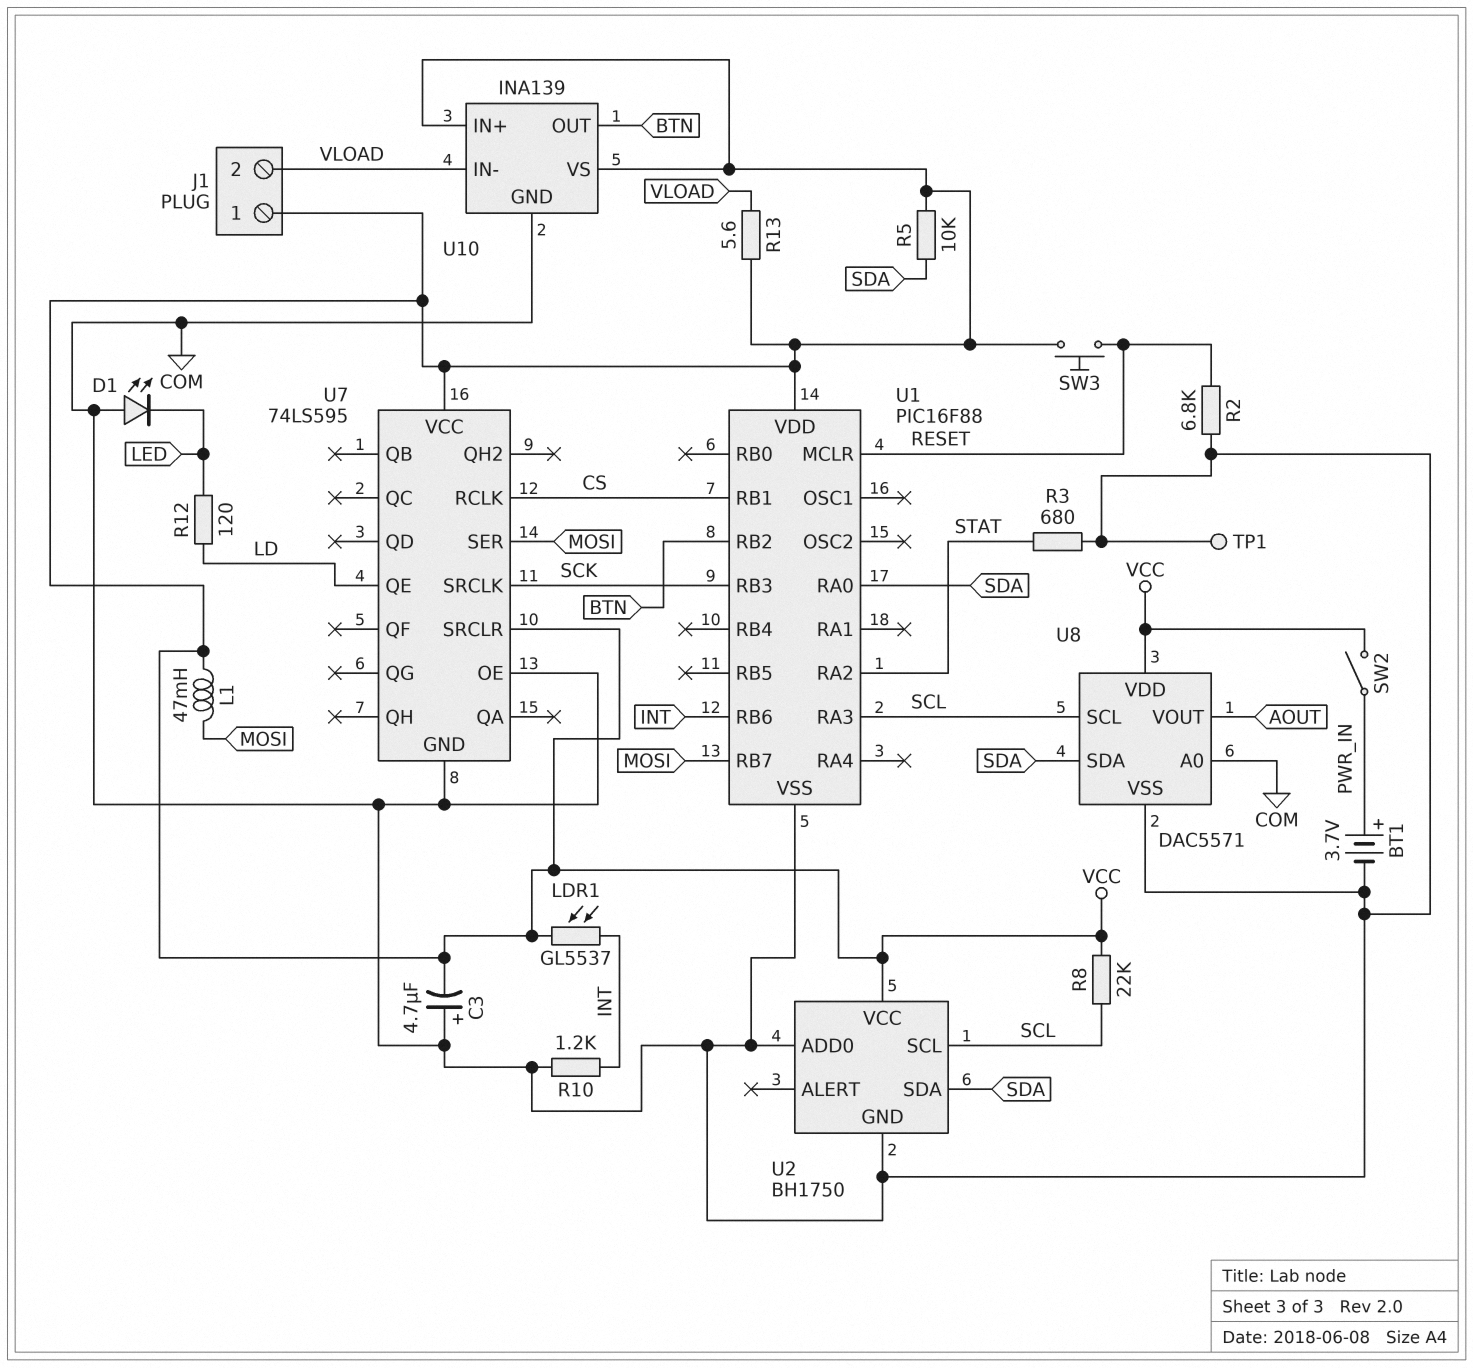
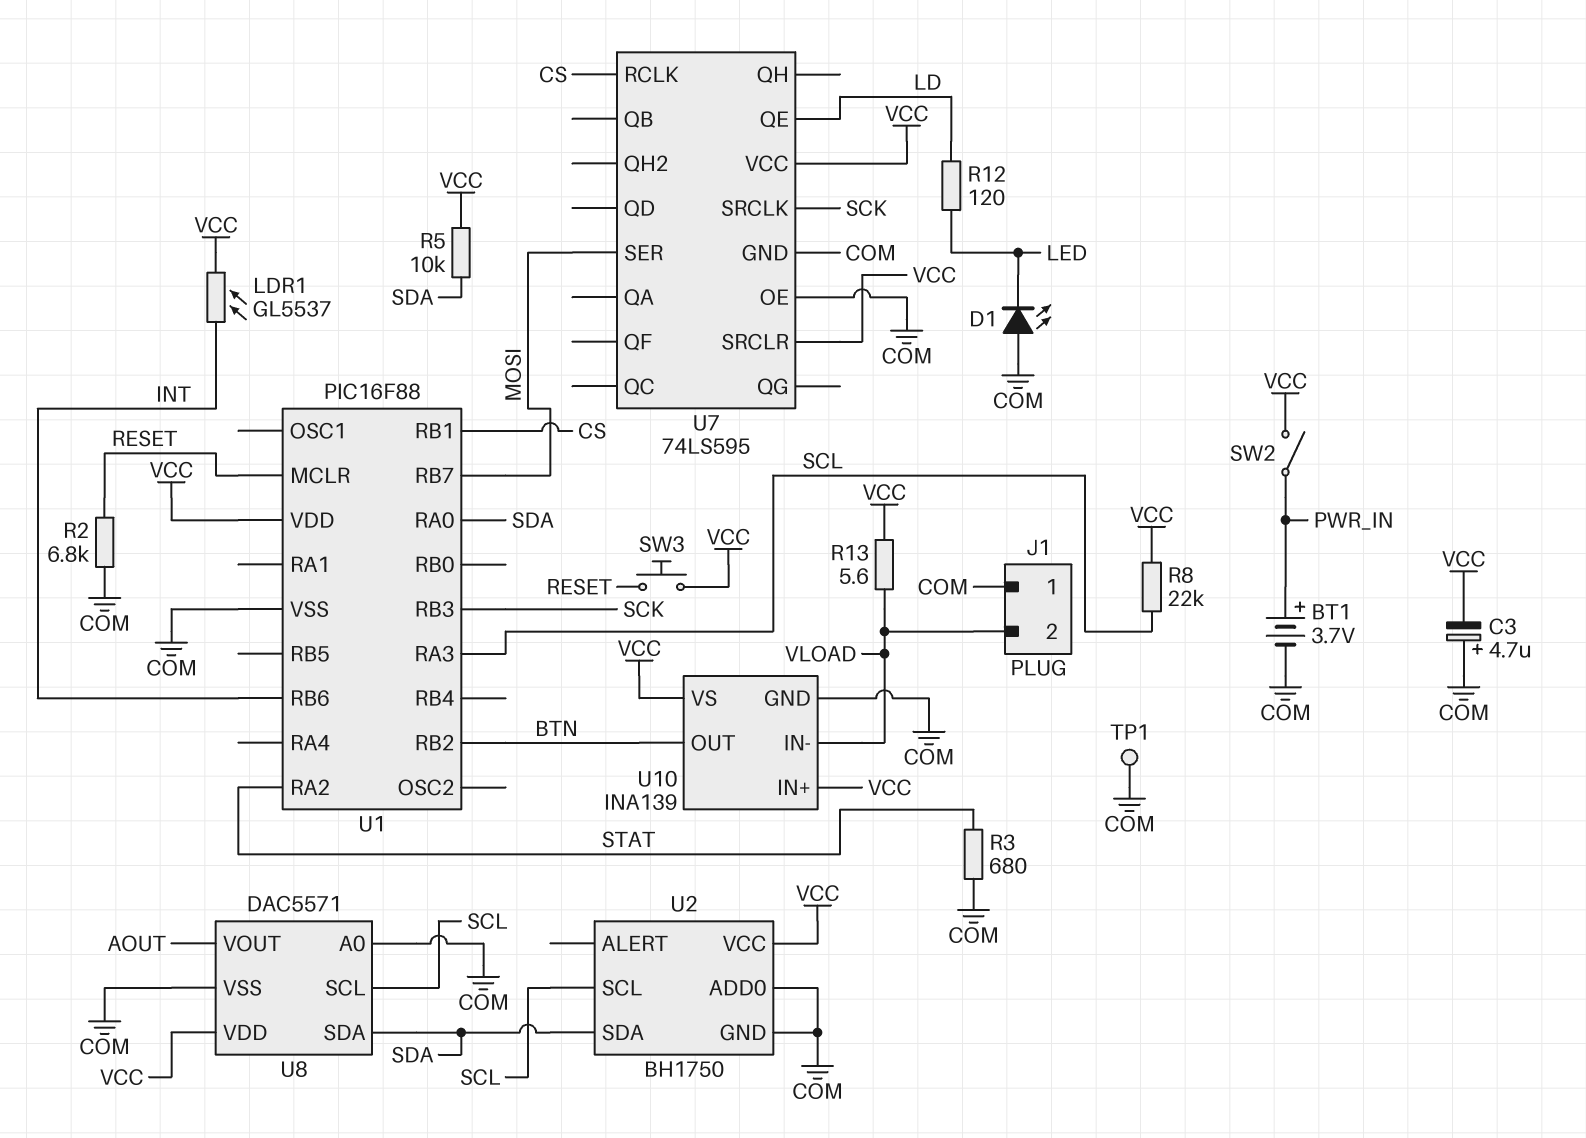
J1 pin 1: VCC -> COM
L1: 47mH (MOSI, VCC) -> none
R10: 1.2k (COM, INT) -> none

